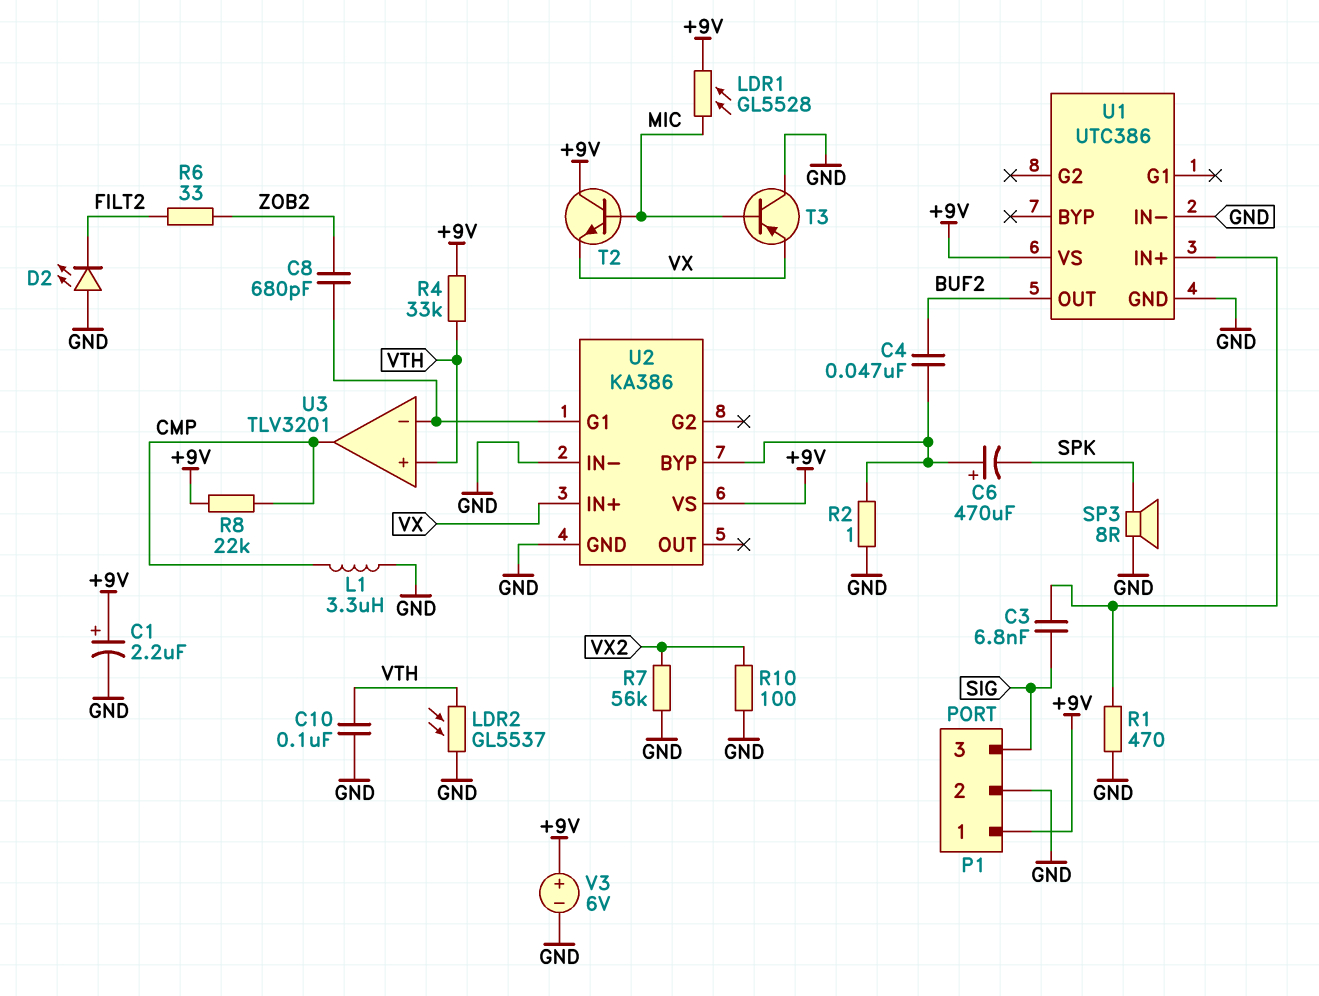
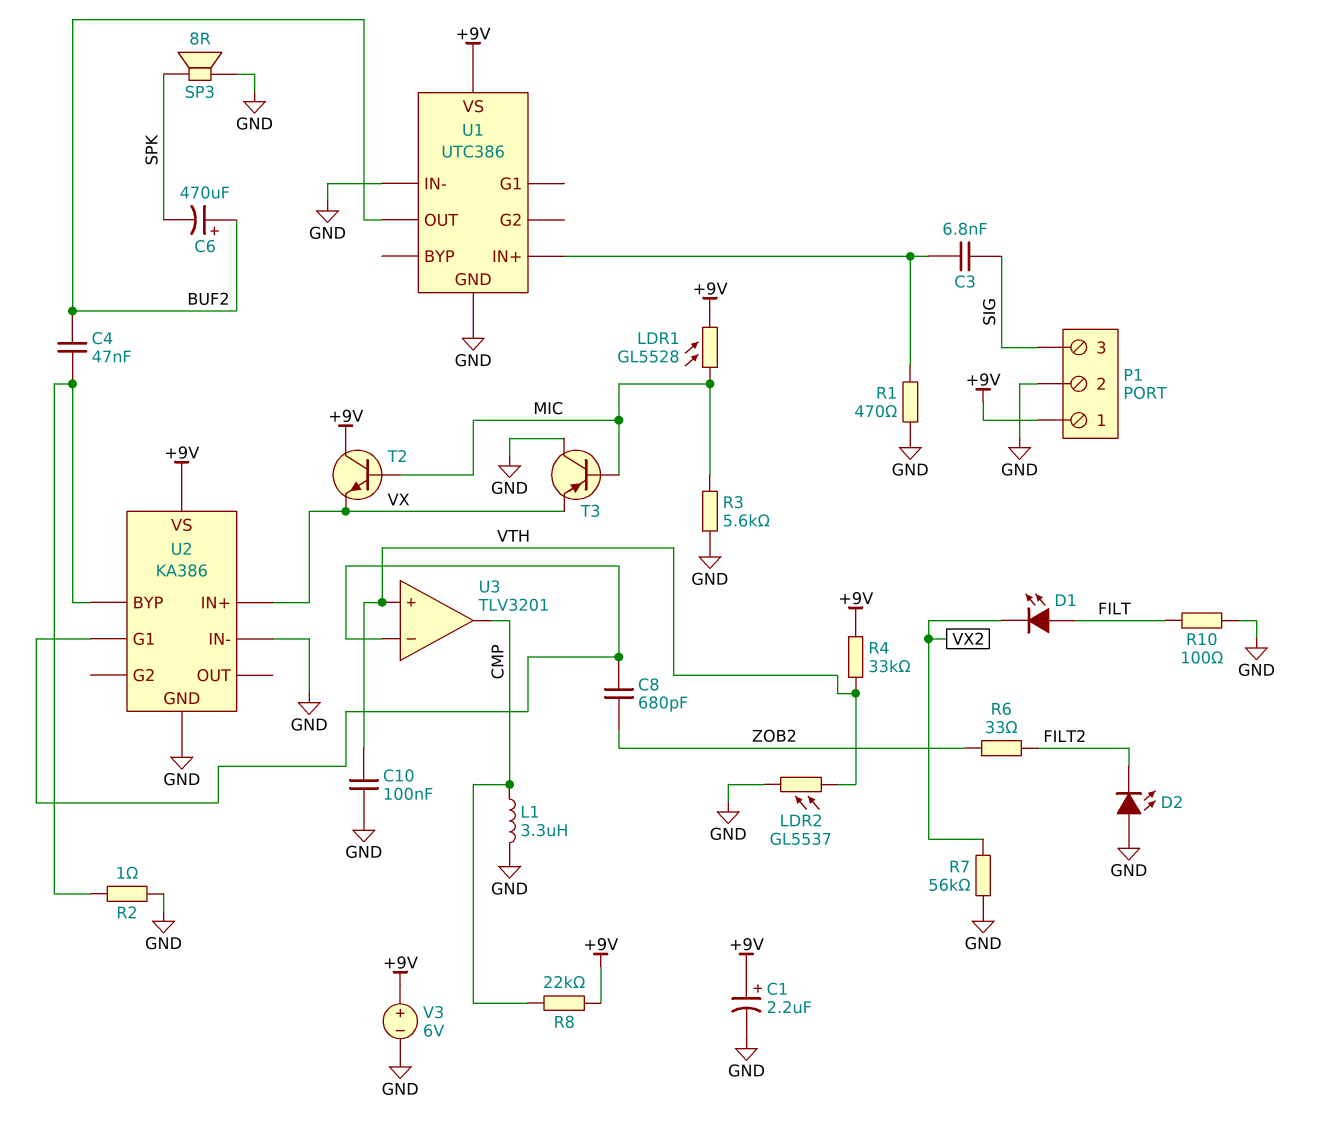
C6: 470uF (plus U2/BYP, minus SPK) -> 470uF (plus BUF2, minus SPK)
D1: none -> LED (A FILT, K VX2)
R3: none -> 5.6k (GND, MIC)
R10: 100 (GND, VX2) -> 100 (FILT, GND)

